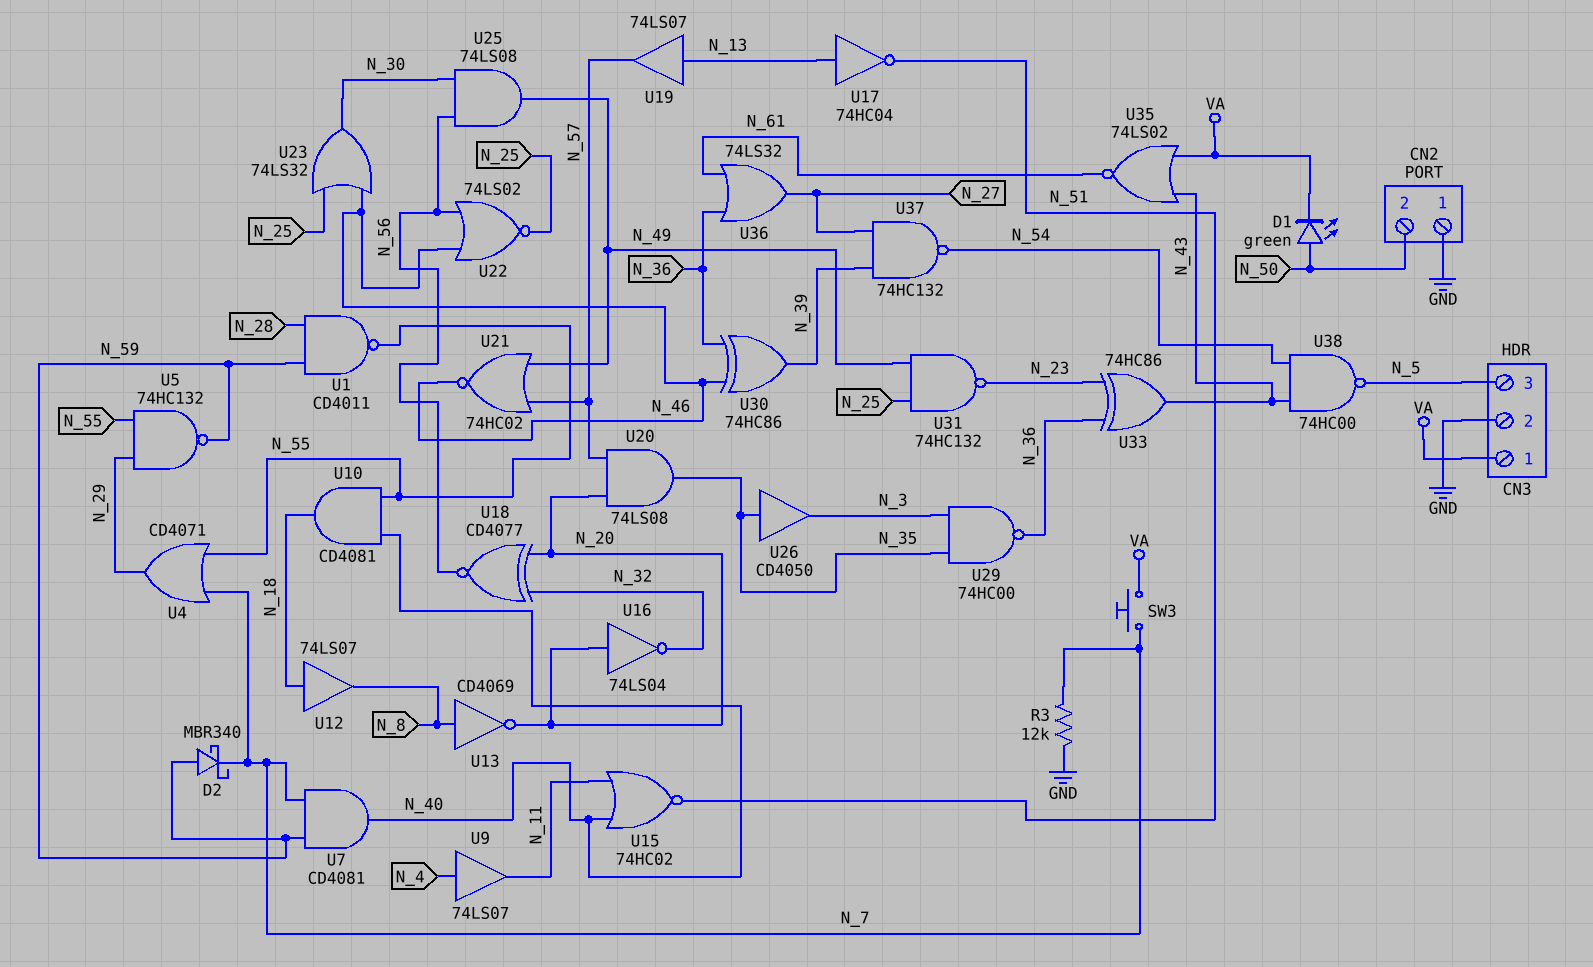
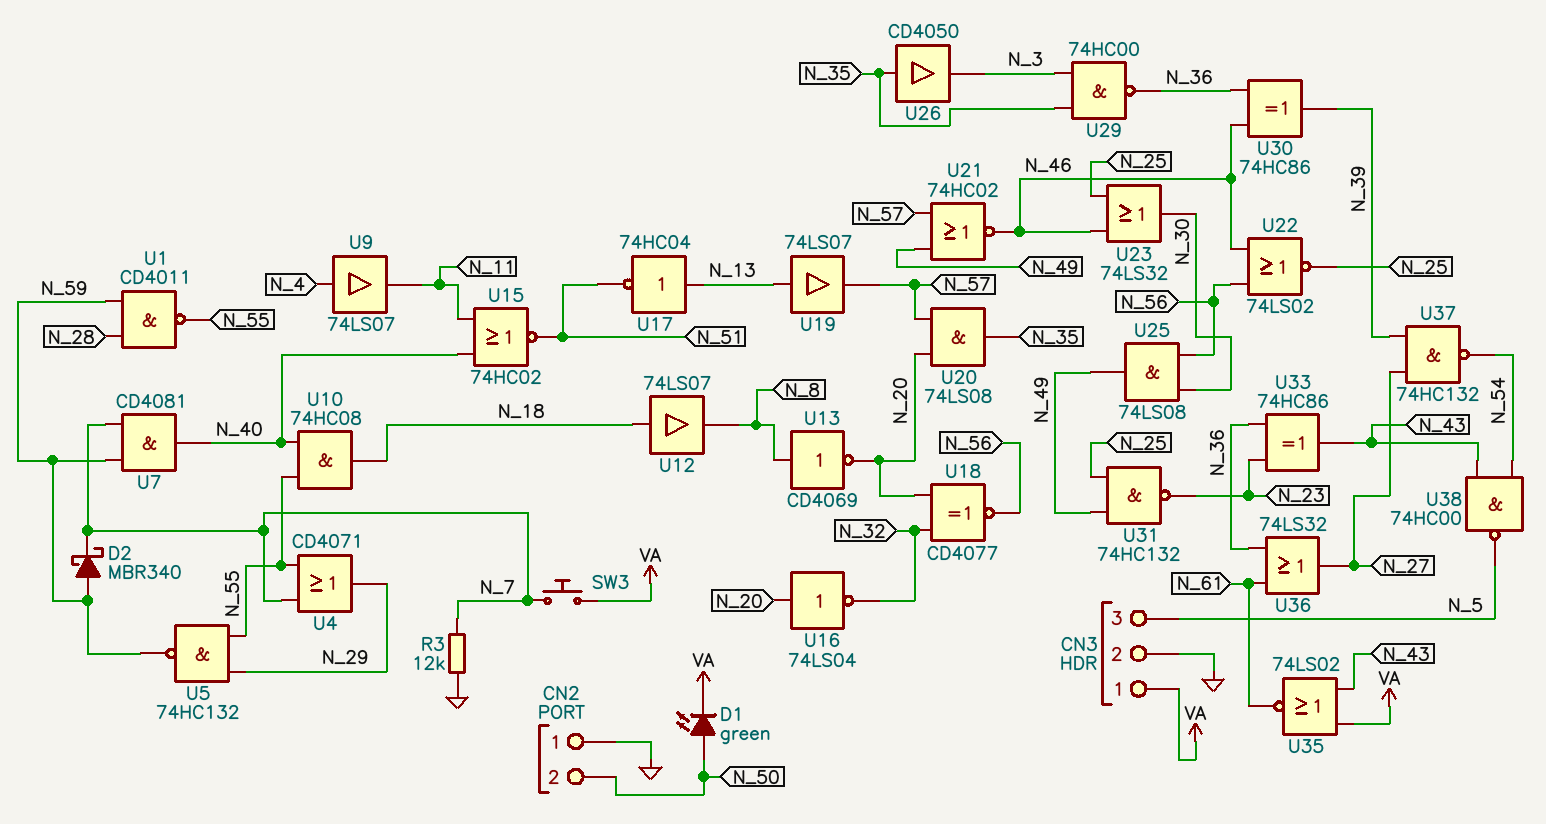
U10: AND CD4081 (in N_40, in N_55, out N_18) -> AND 74HC08 (in N_40, in N_55, out N_18)

